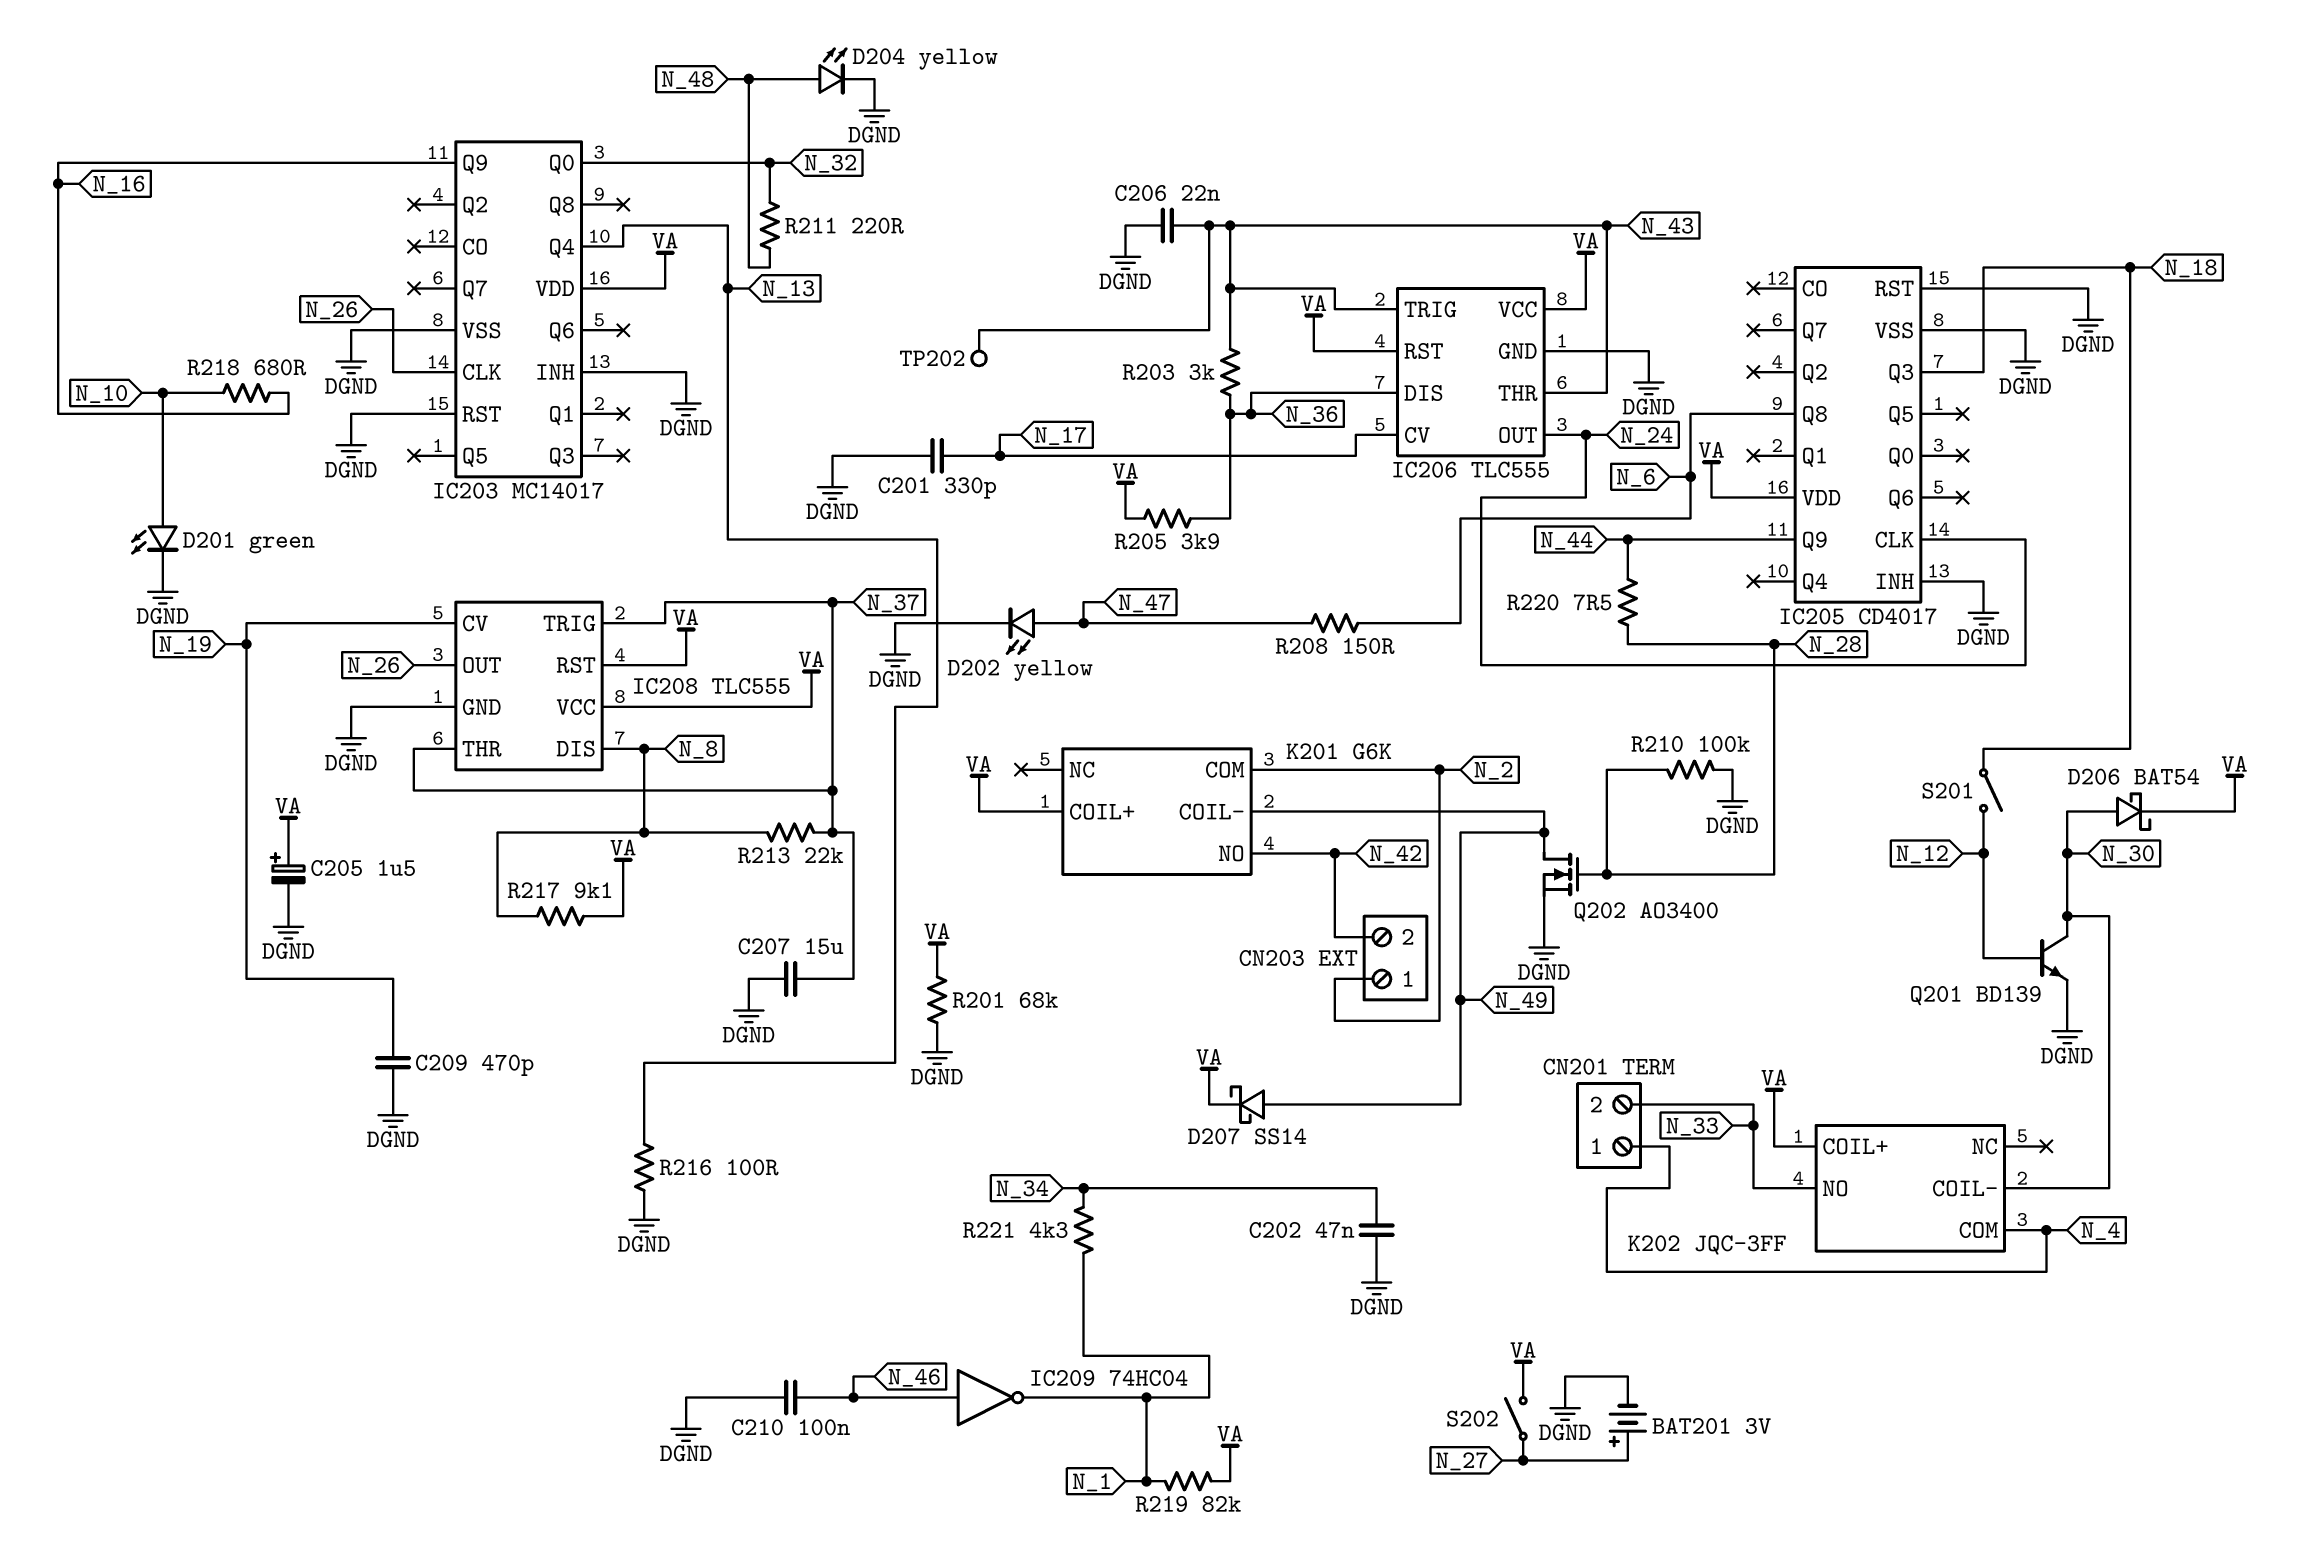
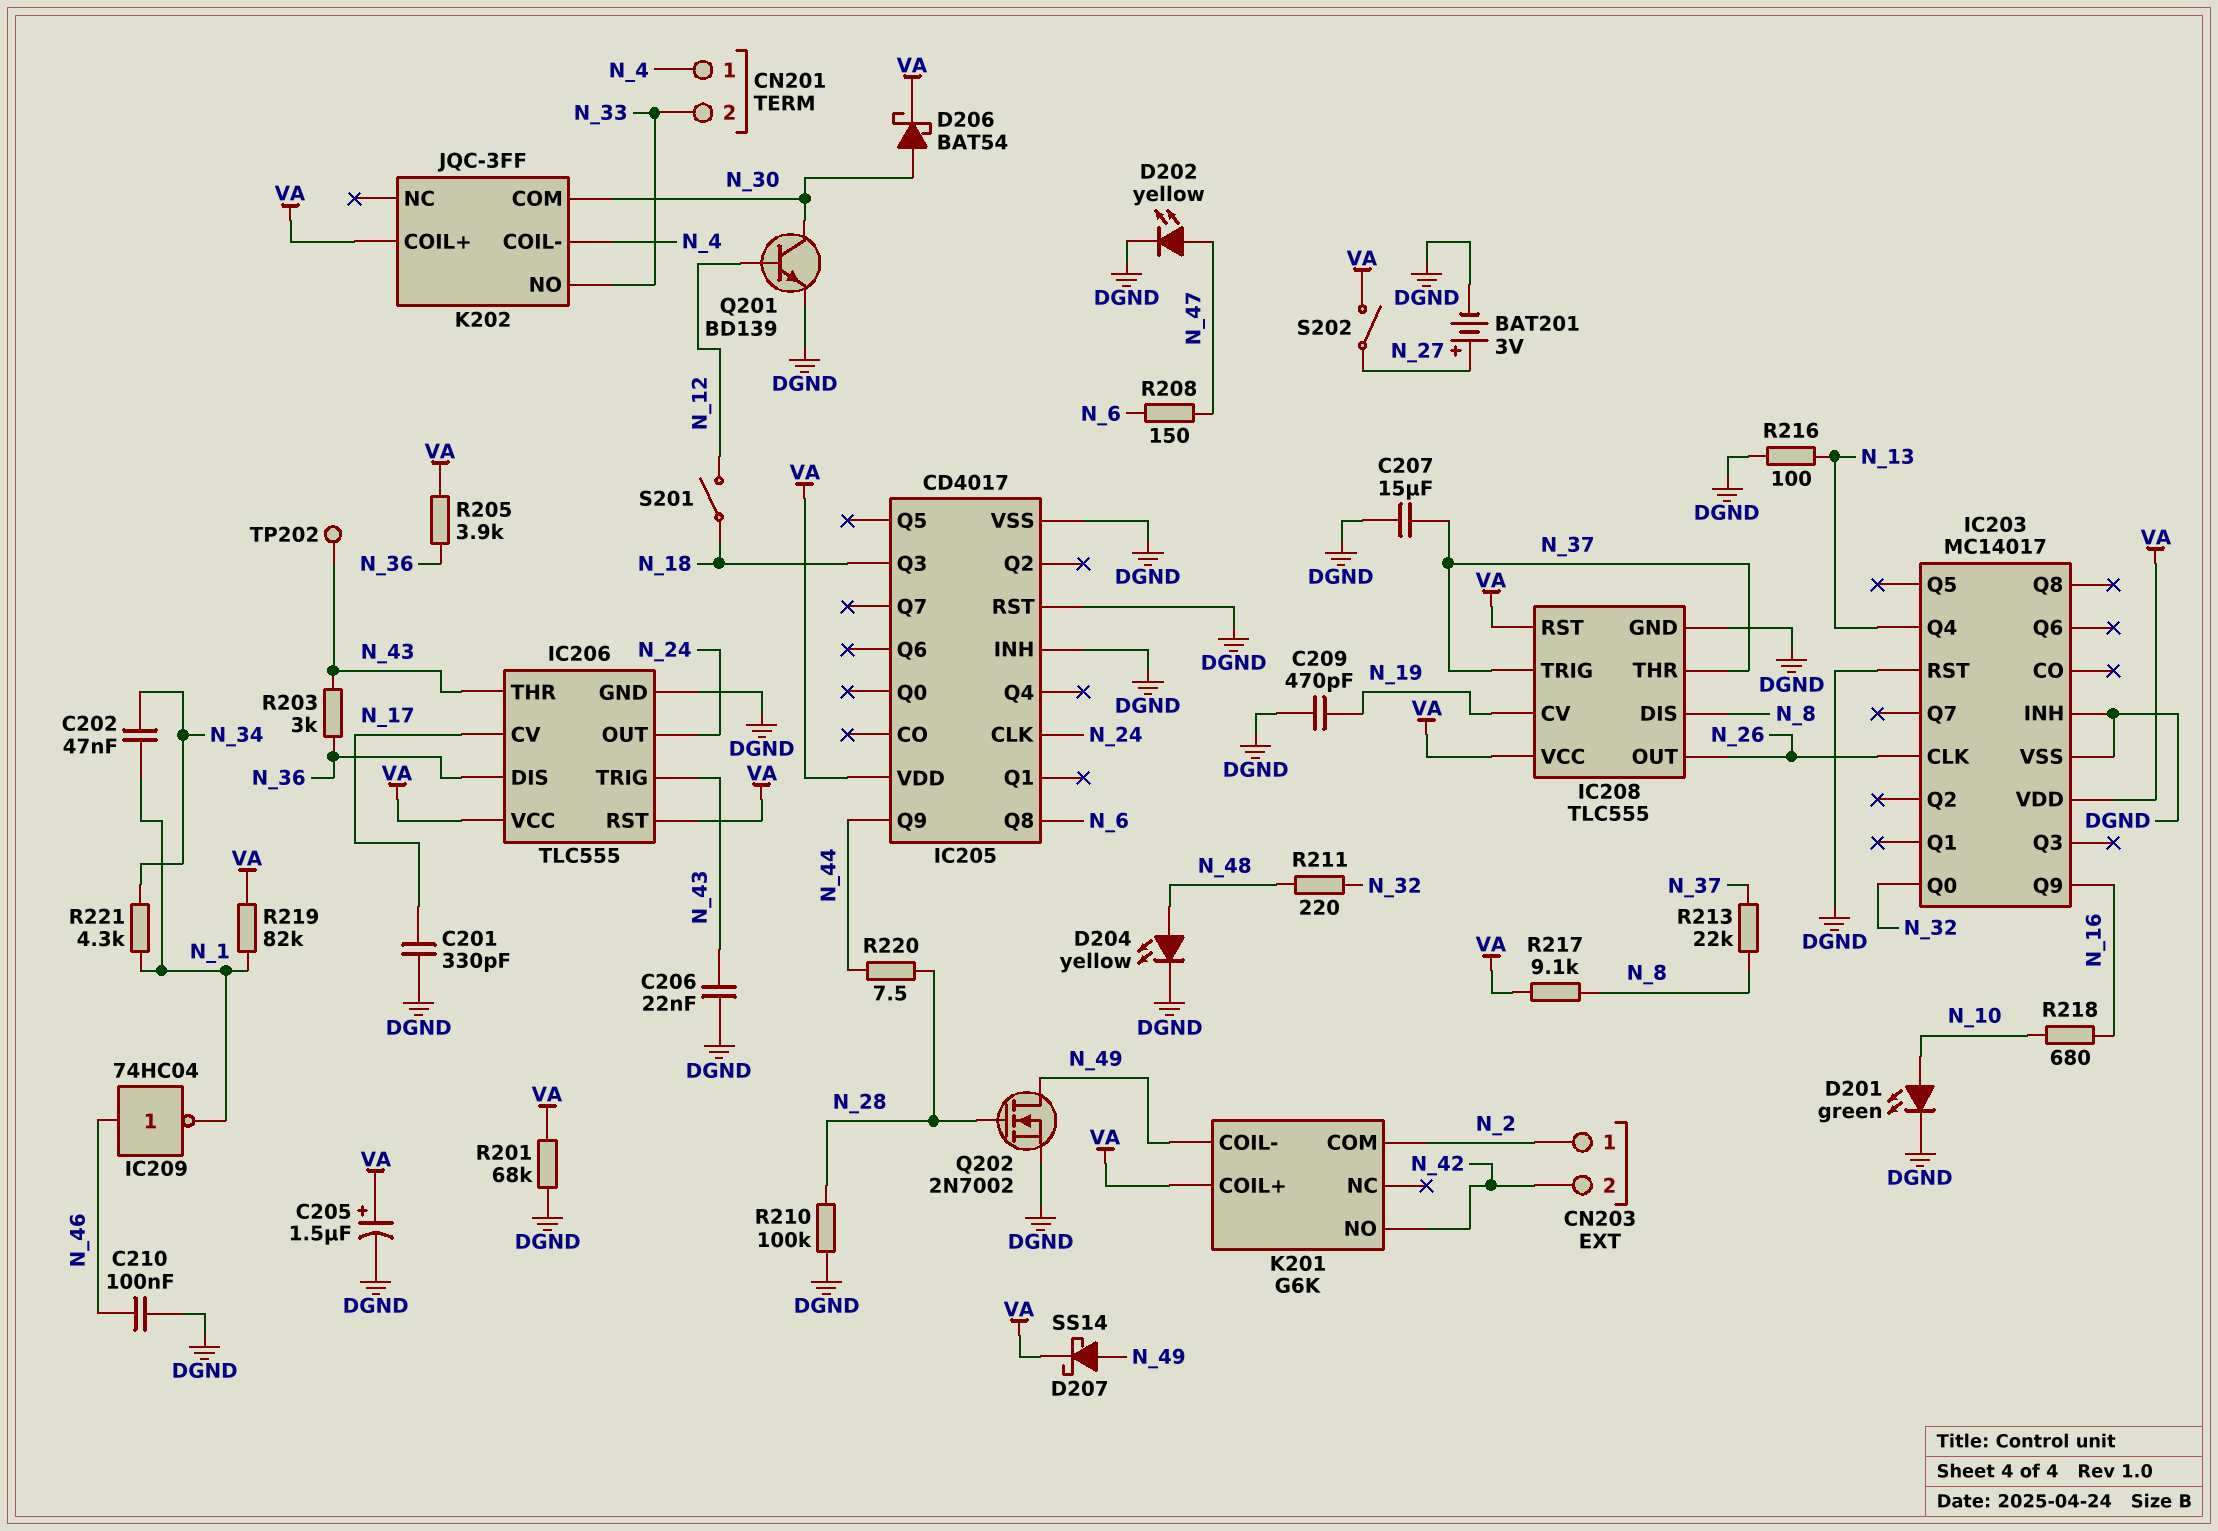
C202: 47nF (DGND, N_34) -> 47nF (N_1, N_34)
K202 pin COIL-: N_30 -> N_4
K202 pin COM: N_4 -> N_30
Q202: NMOS AO3400 (G N_28, D N_49, S DGND) -> NMOS 2N7002 (G N_28, D N_49, S DGND)

